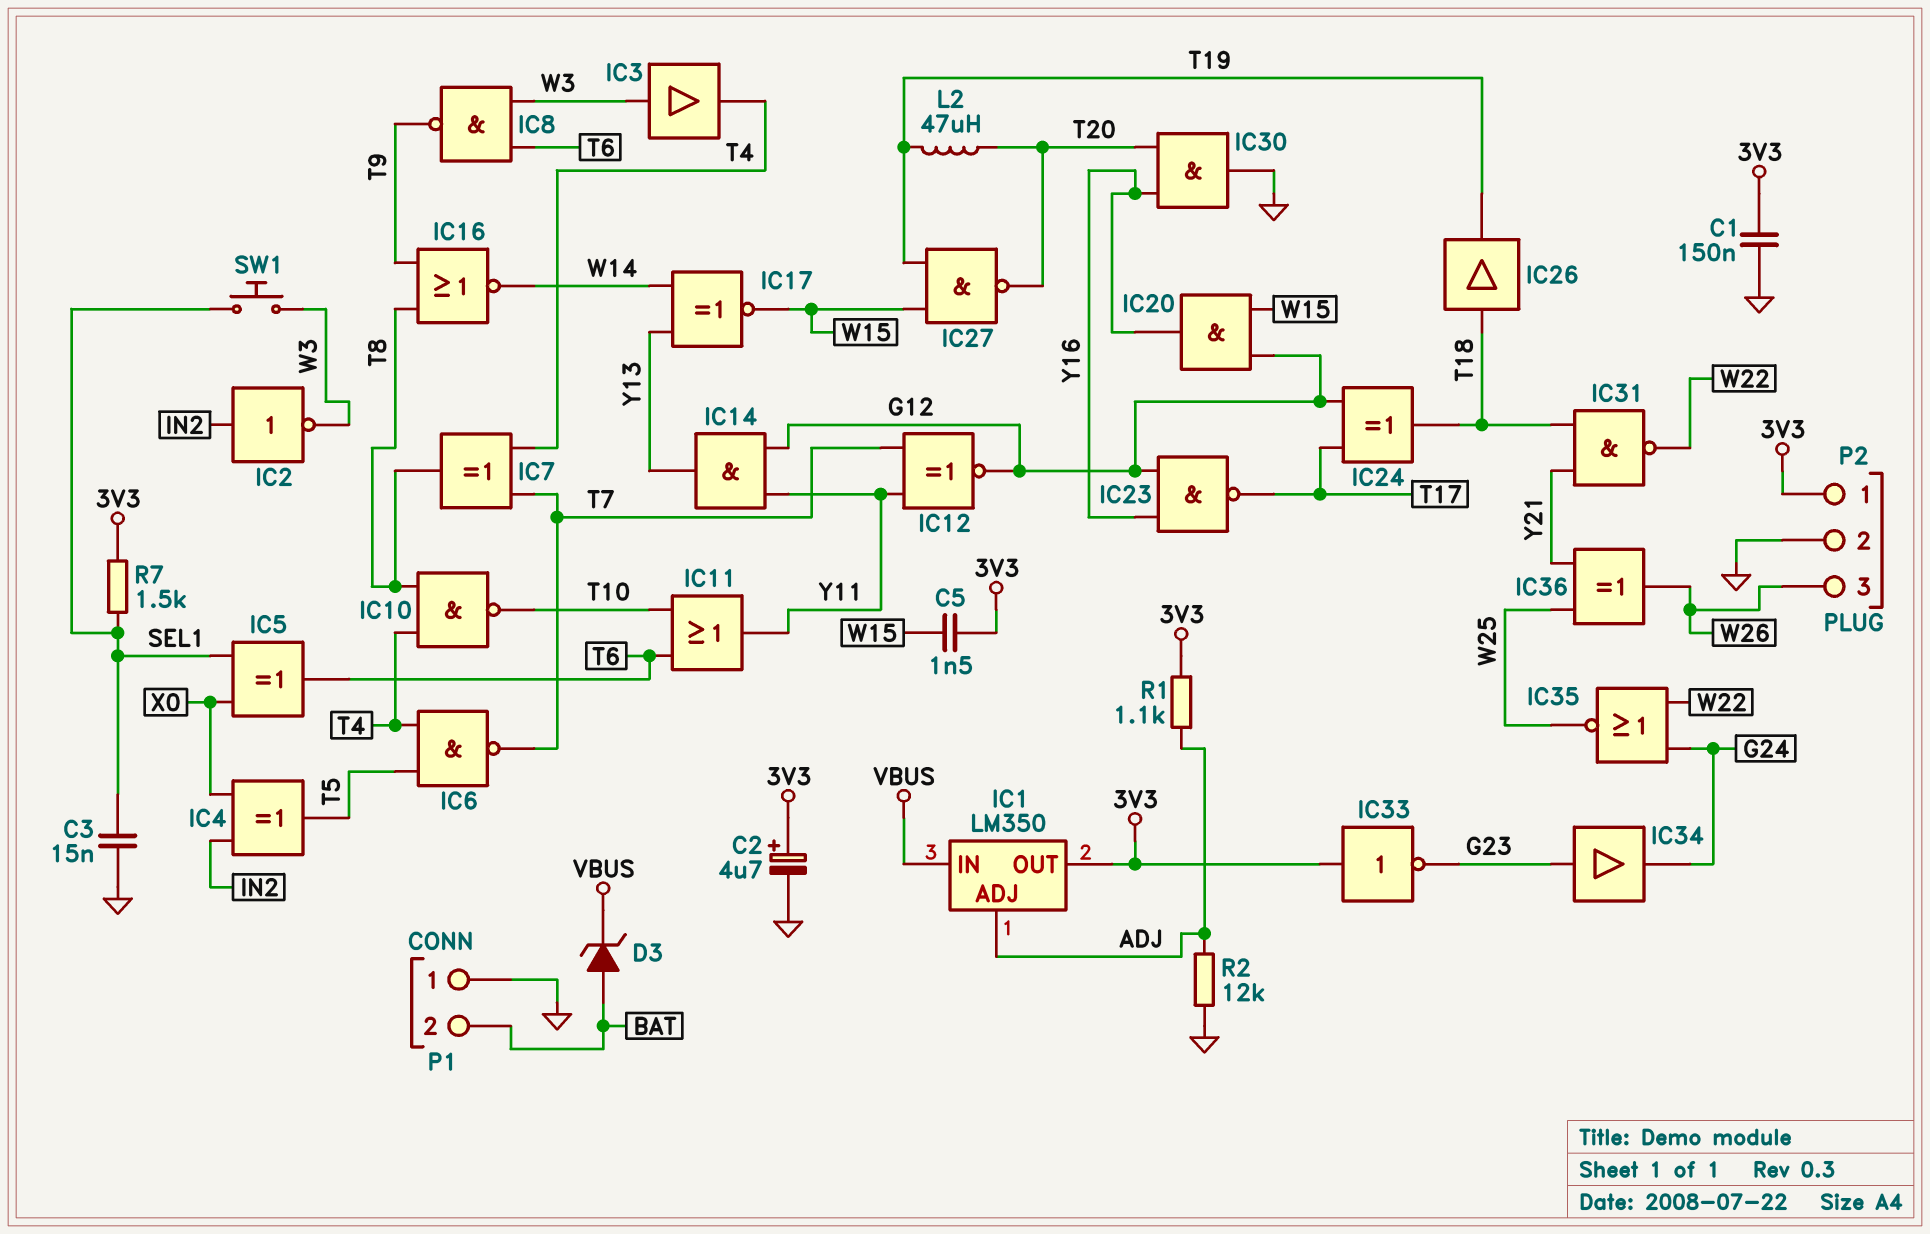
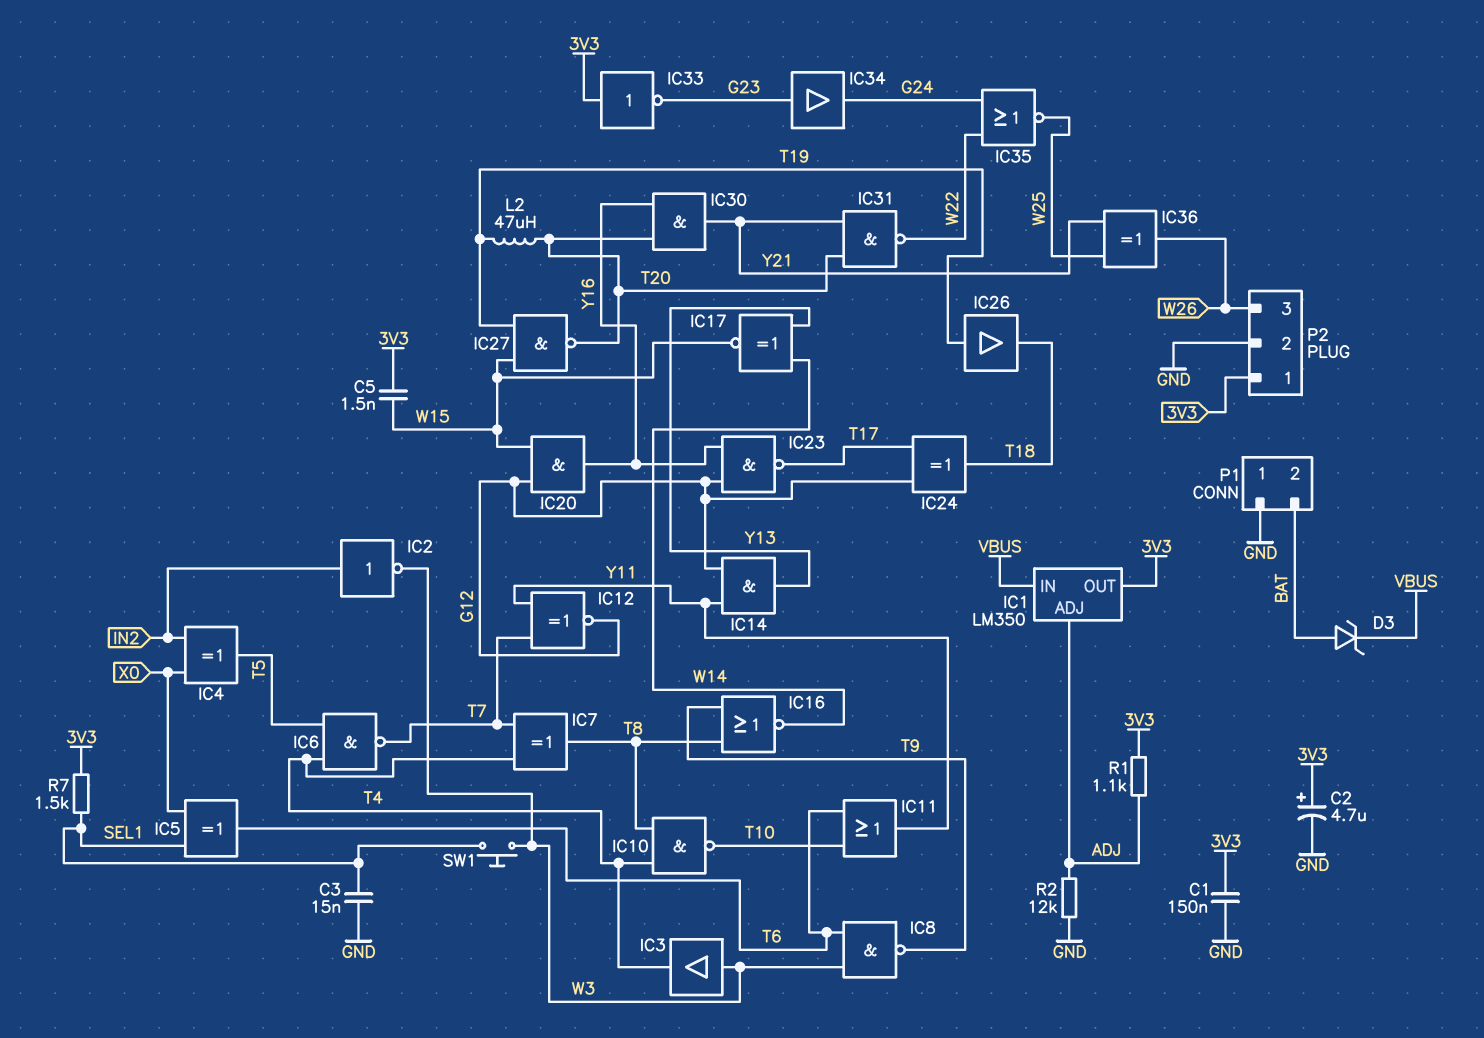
IC26: buffer (in T18, out T19) -> buffer (in T19, out T18)
IC30: AND (in T20, in Y16, out GND) -> AND (in T20, in Y16, out Y21)
IC31: NAND (in T18, in Y21, out W22) -> NAND (in T20, in Y21, out W22)

